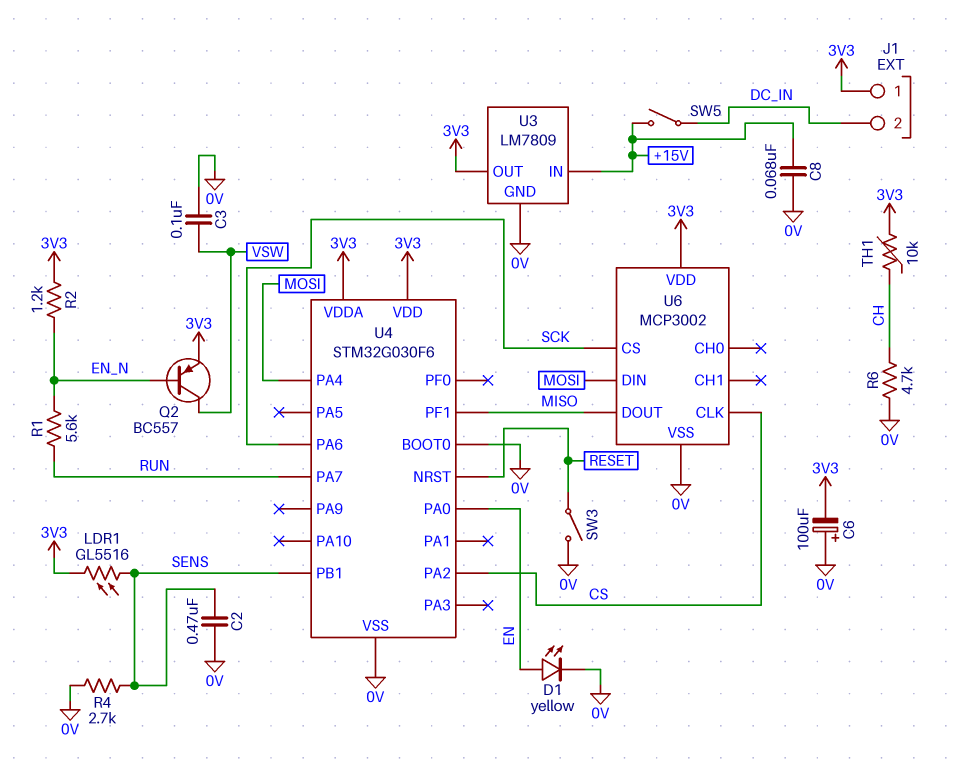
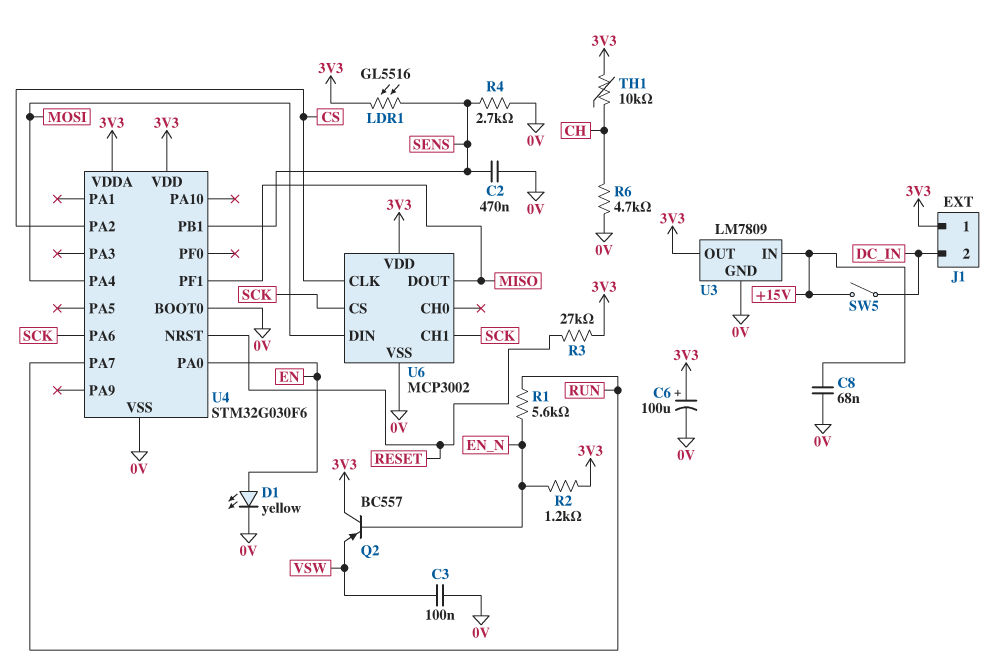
C6: 100uF (plus 0V, minus 3V3) -> 100uF (plus 3V3, minus 0V)
Q2: PNP BC557 (B EN_N, C VSW, E 3V3) -> PNP BC557 (B EN_N, C 3V3, E VSW)
R3: none -> 27k (3V3, RESET)
SW3: switch (0V, RESET) -> none
U6 pin CH1: none -> SCK

